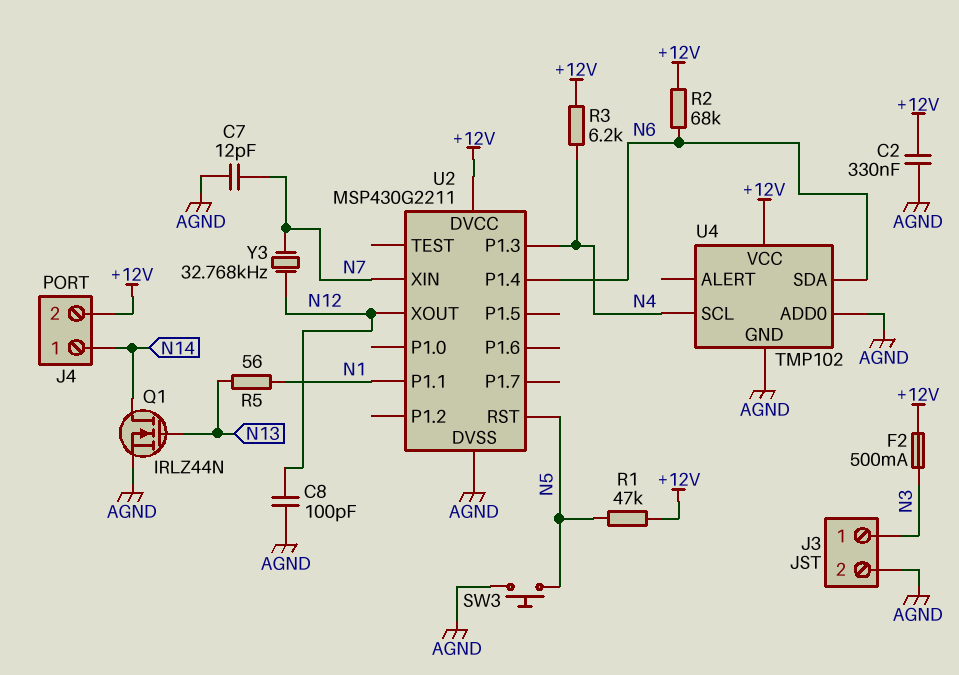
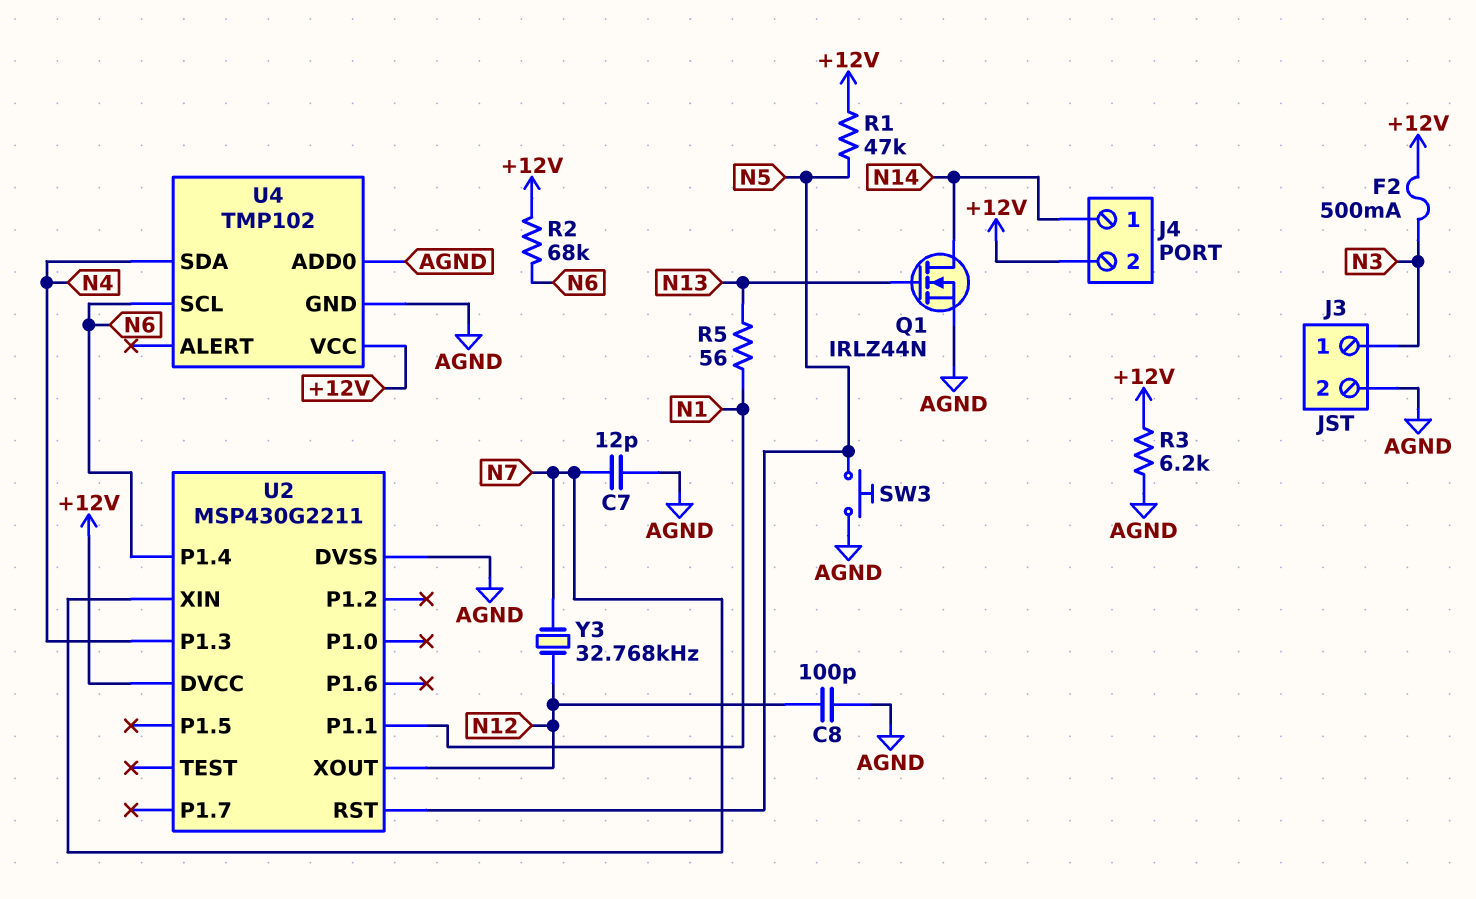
C2: 330nF (+12V, AGND) -> none
R3: 6.2k (+12V, N4) -> 6.2k (+12V, AGND)
U4 pin SCL: N4 -> N6
U4 pin SDA: N6 -> N4

